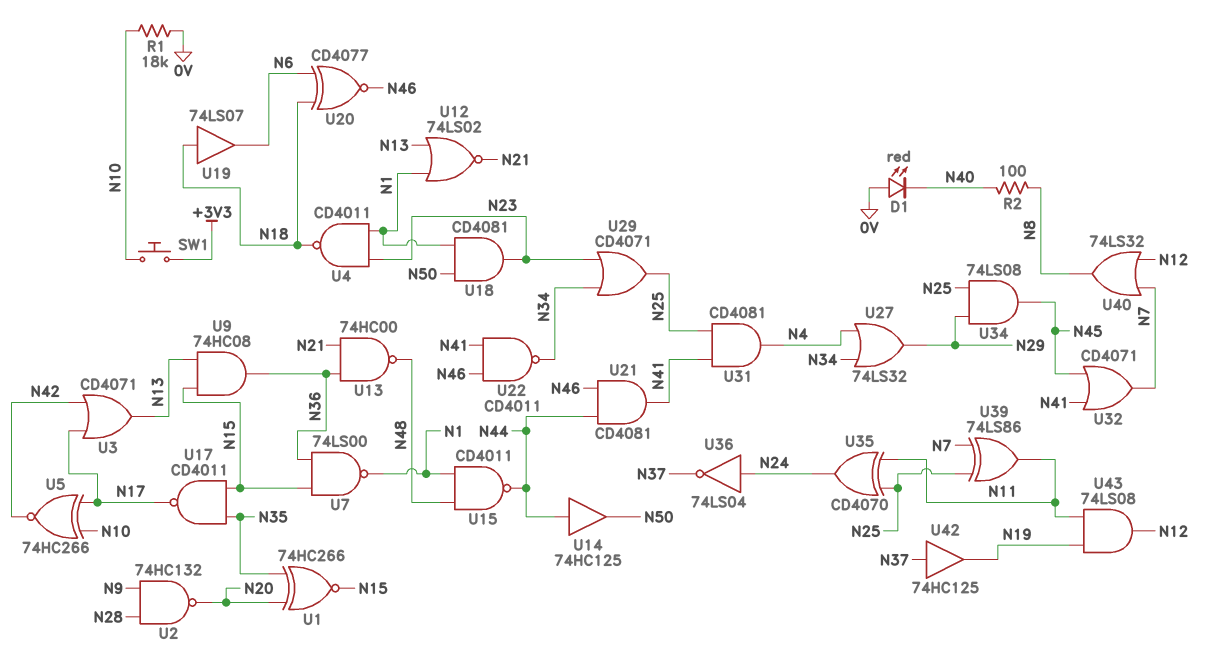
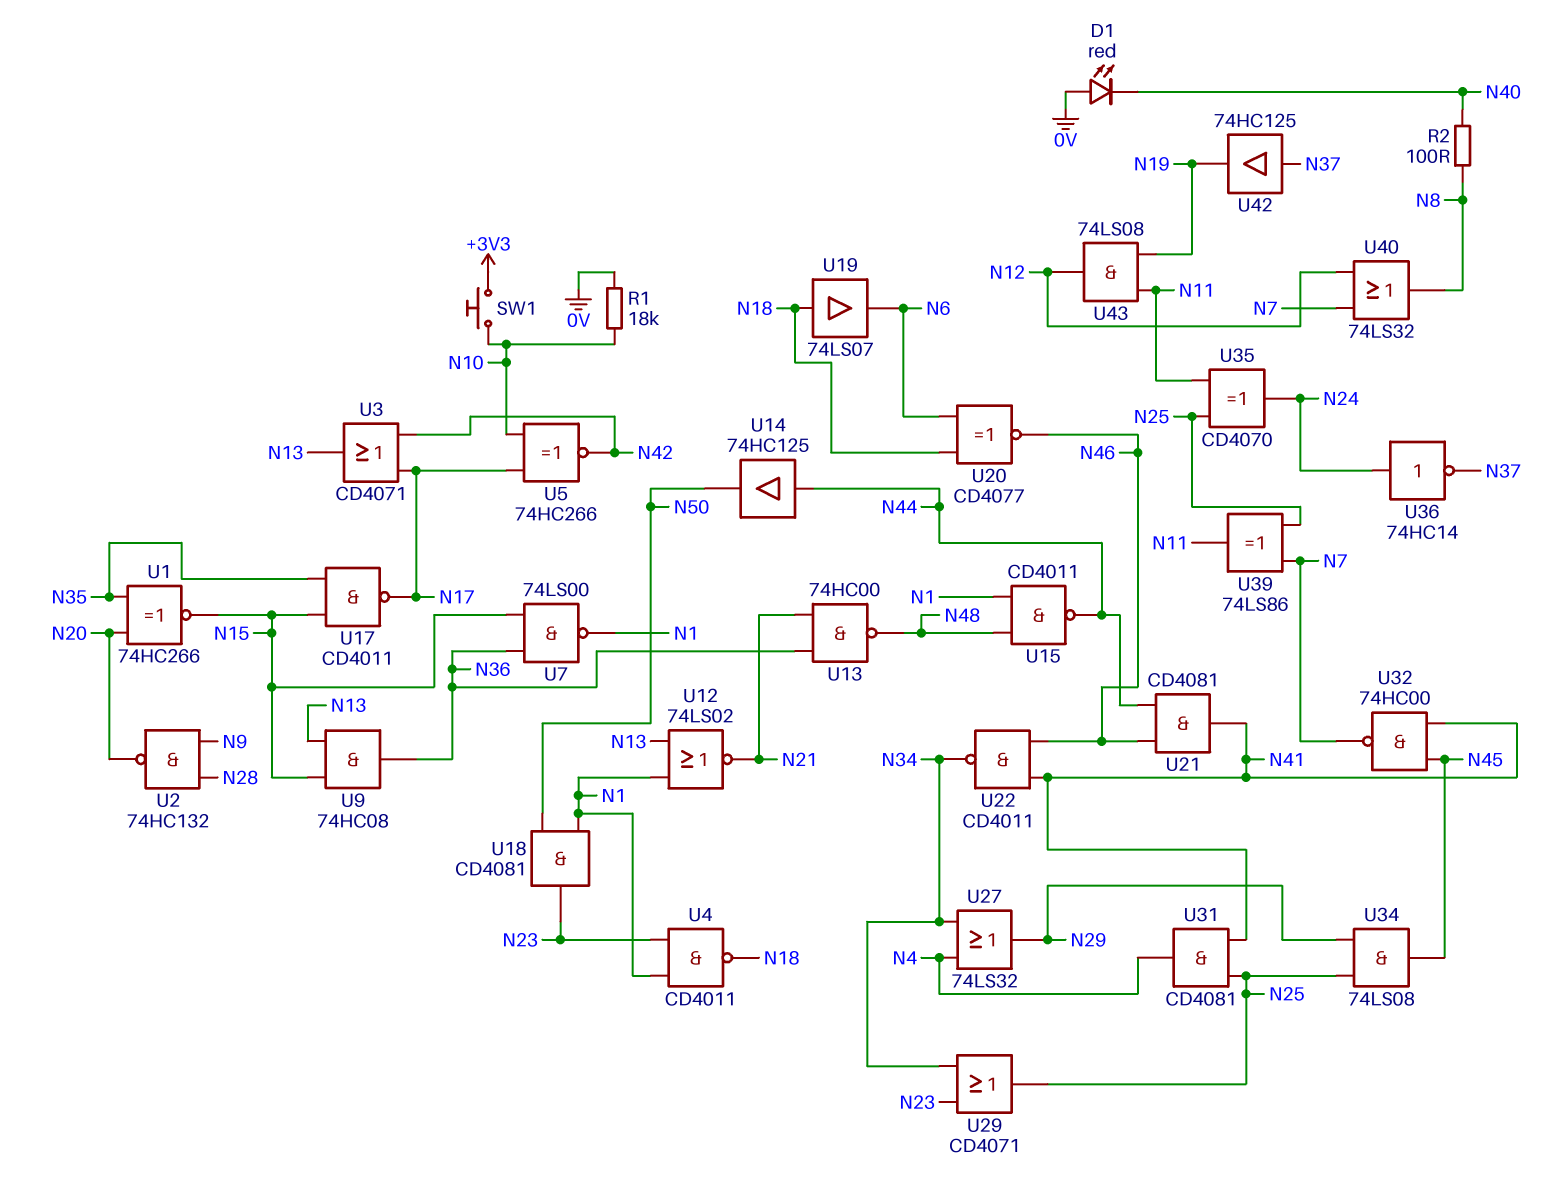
U32: OR CD4071 (in N41, in N45, out N7) -> NAND 74HC00 (in N41, in N45, out N7)
U36: NOT 74LS04 (in N24, out N37) -> NOT 74HC14 (in N24, out N37)

